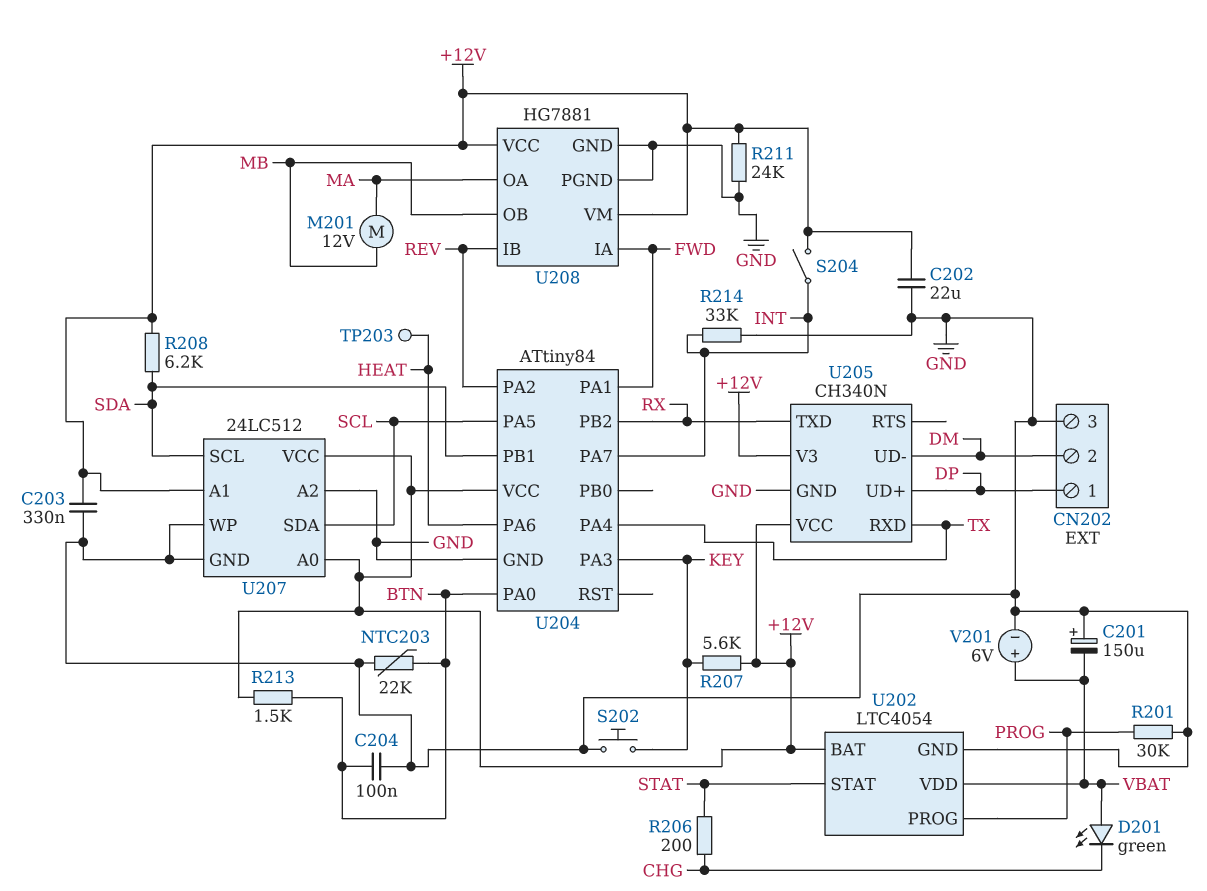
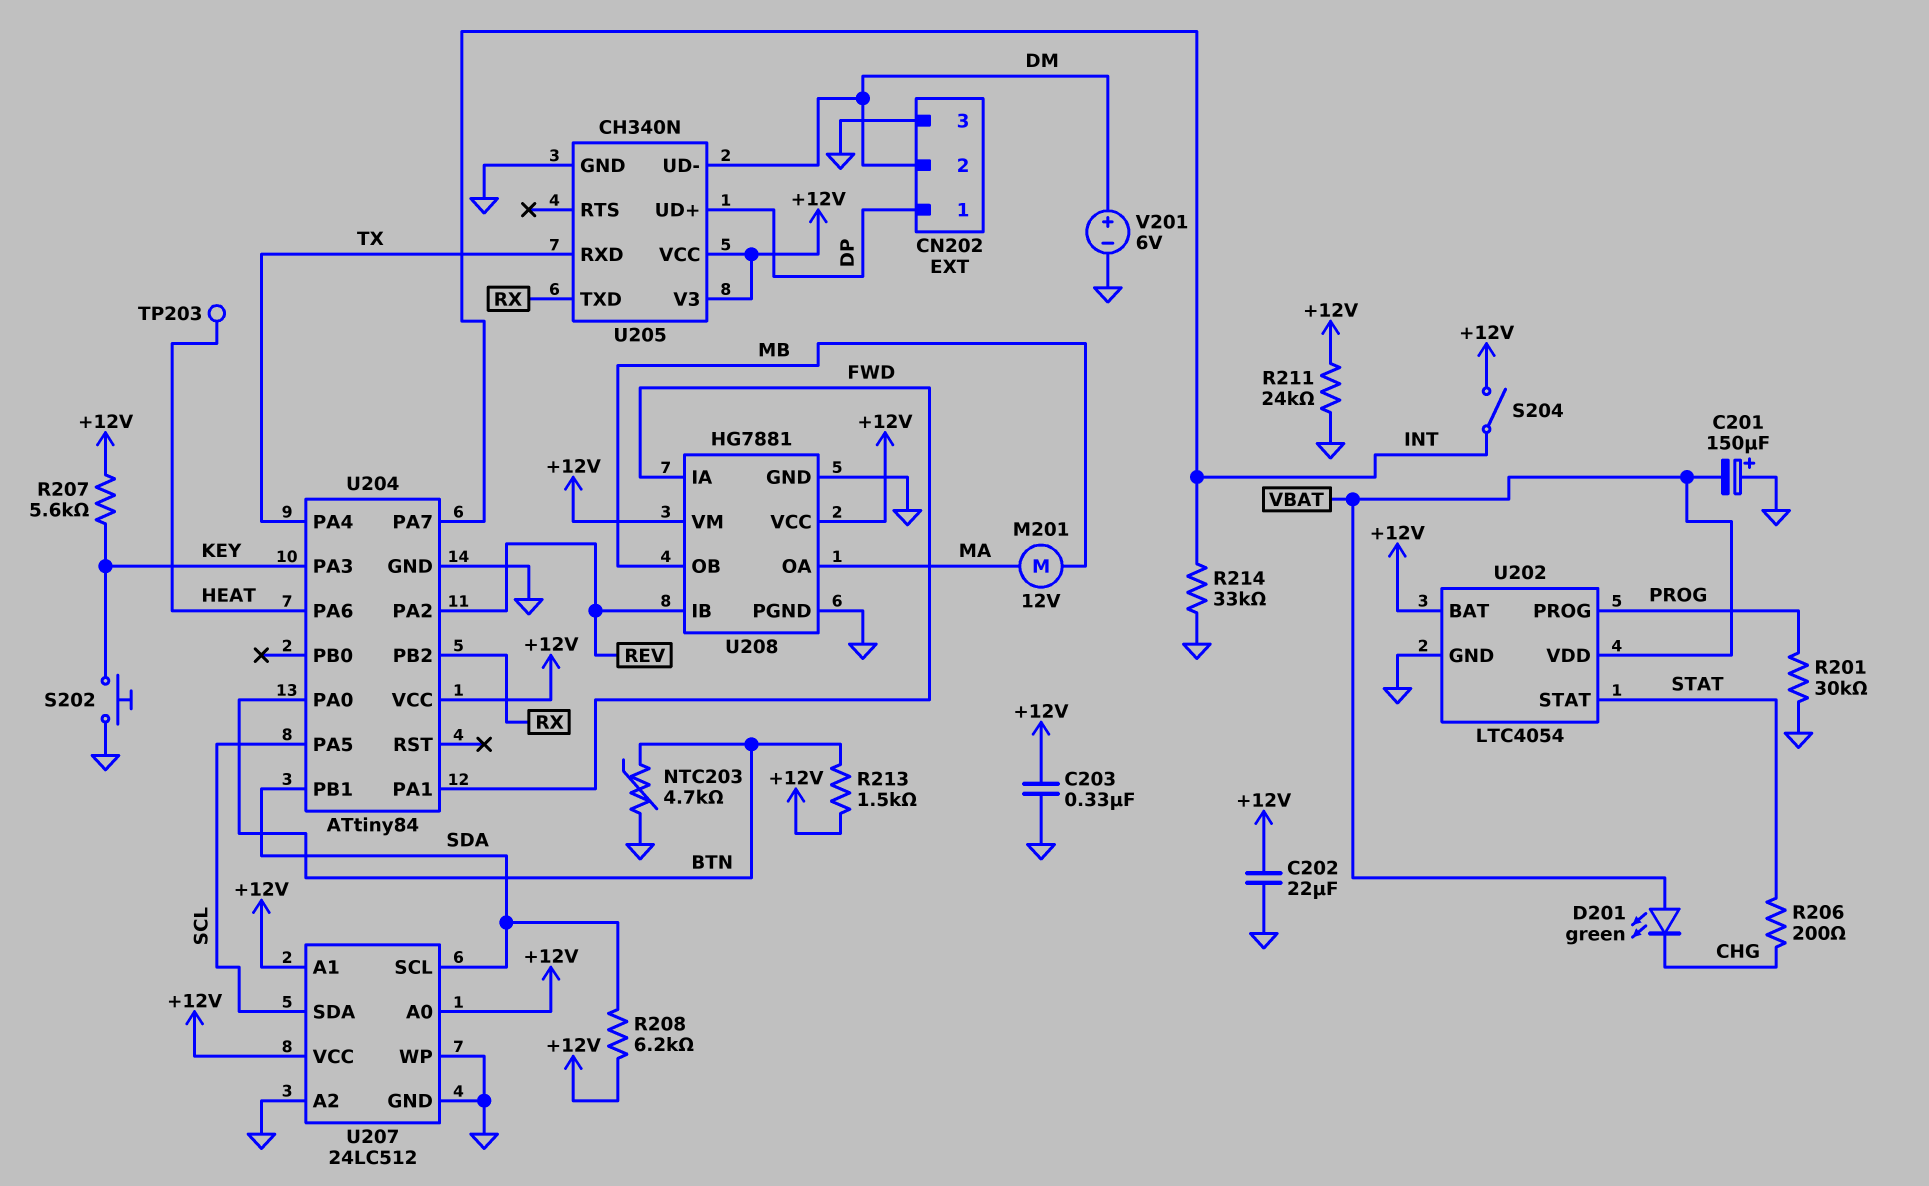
C204: 100nF (BTN, GND) -> none
NTC203: 22k (BTN, GND) -> 4.7k (BTN, GND)
V201: 6V (plus VBAT, minus GND) -> 6V (plus DM, minus GND)

